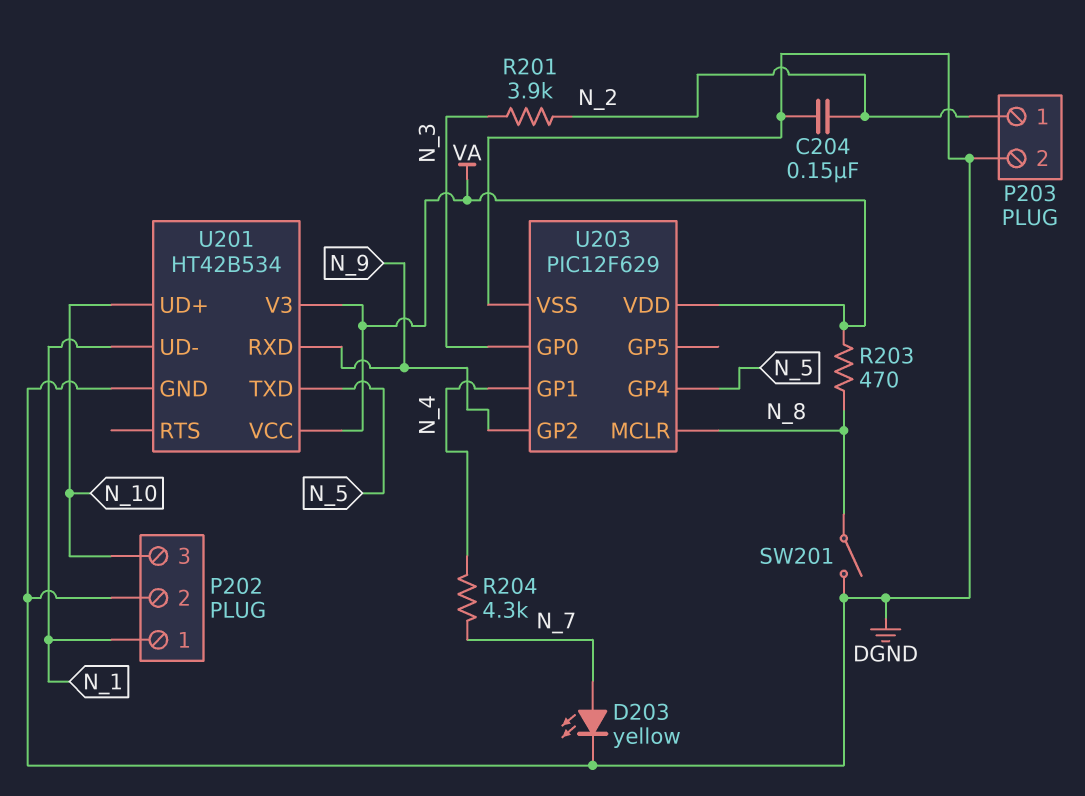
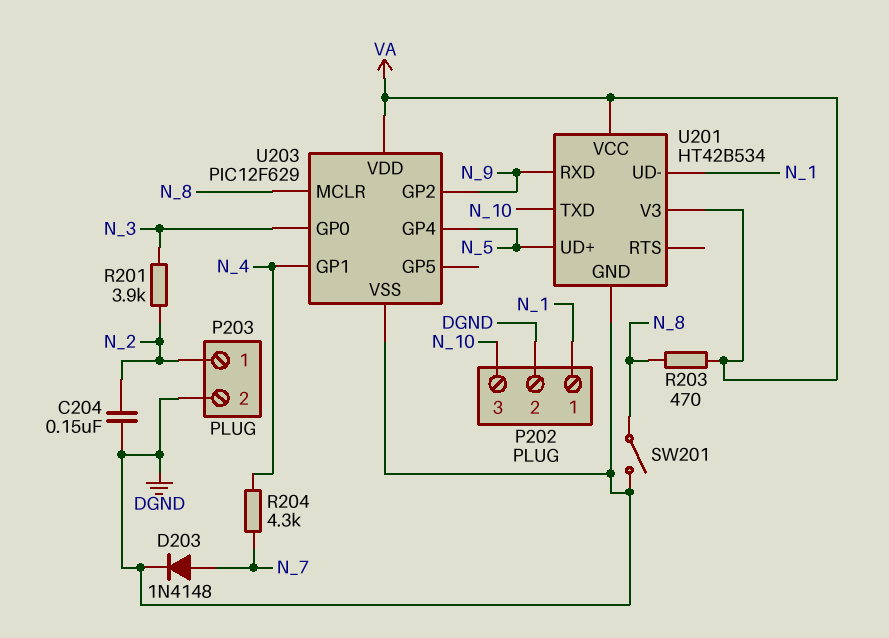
D203: LED yellow (A N_7, K DGND) -> diode 1N4148 (A N_7, K DGND)
U201 pin TXD: N_5 -> N_10
U201 pin UD+: N_10 -> N_5

